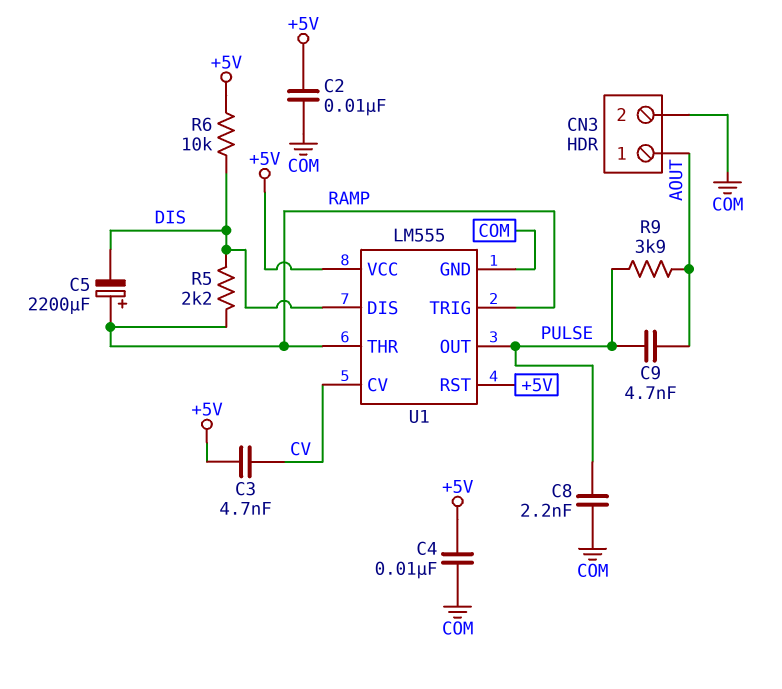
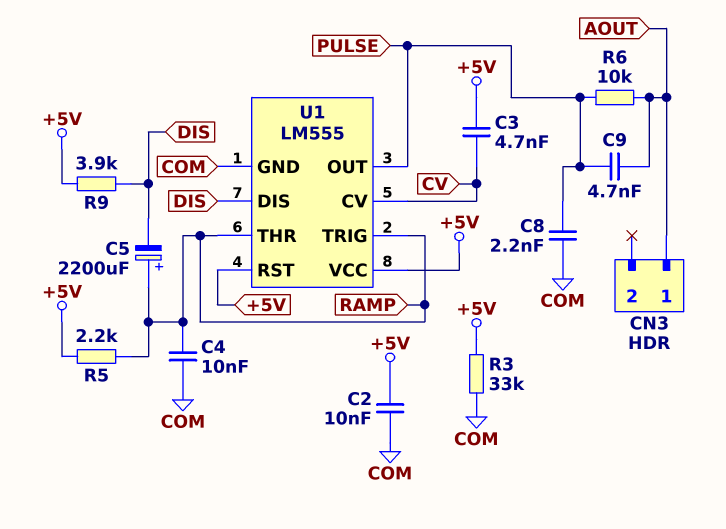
C4: 10nF (+5V, COM) -> 10nF (COM, RAMP)
CN3 pin 2: COM -> none
R3: none -> 33k (+5V, COM)
R5: 2.2k (DIS, RAMP) -> 2.2k (+5V, RAMP)
R6: 10k (+5V, DIS) -> 10k (AOUT, PULSE)
R9: 3.9k (AOUT, PULSE) -> 3.9k (+5V, DIS)

